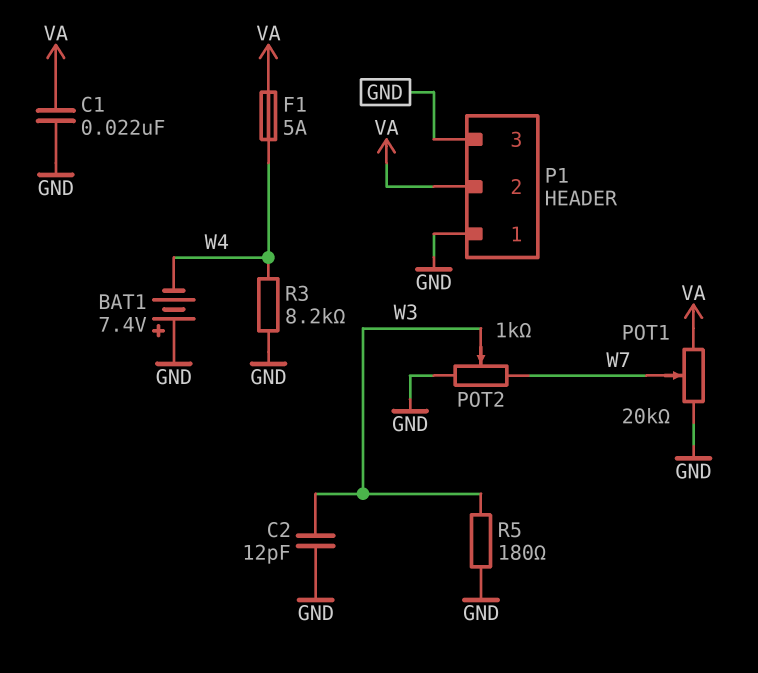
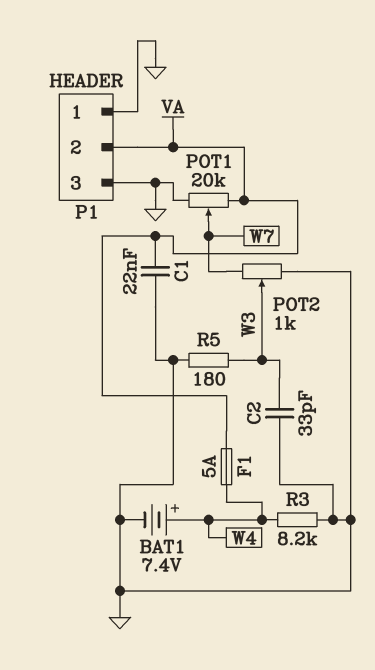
BAT1: 7.4V (plus GND, minus W4) -> 7.4V (plus W4, minus GND)
C2: 12pF (GND, W3) -> 33pF (GND, W3)

